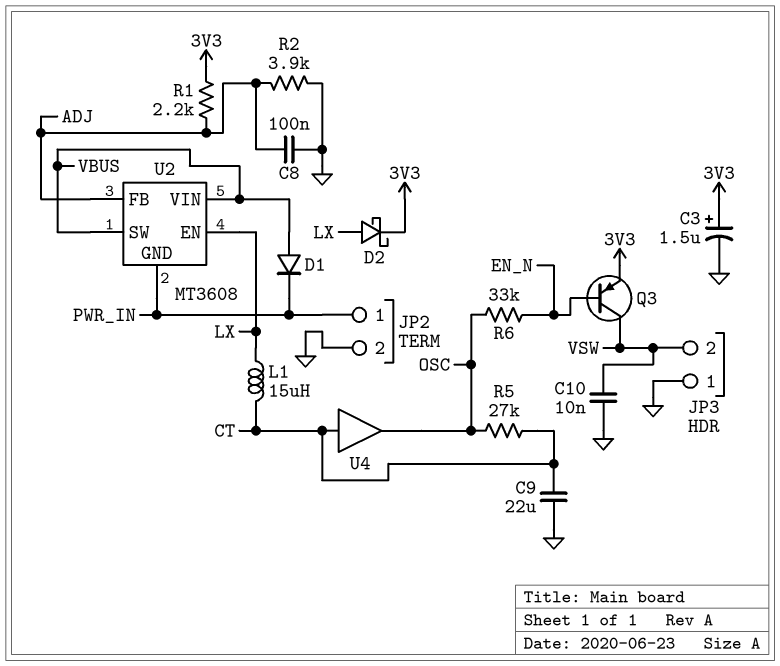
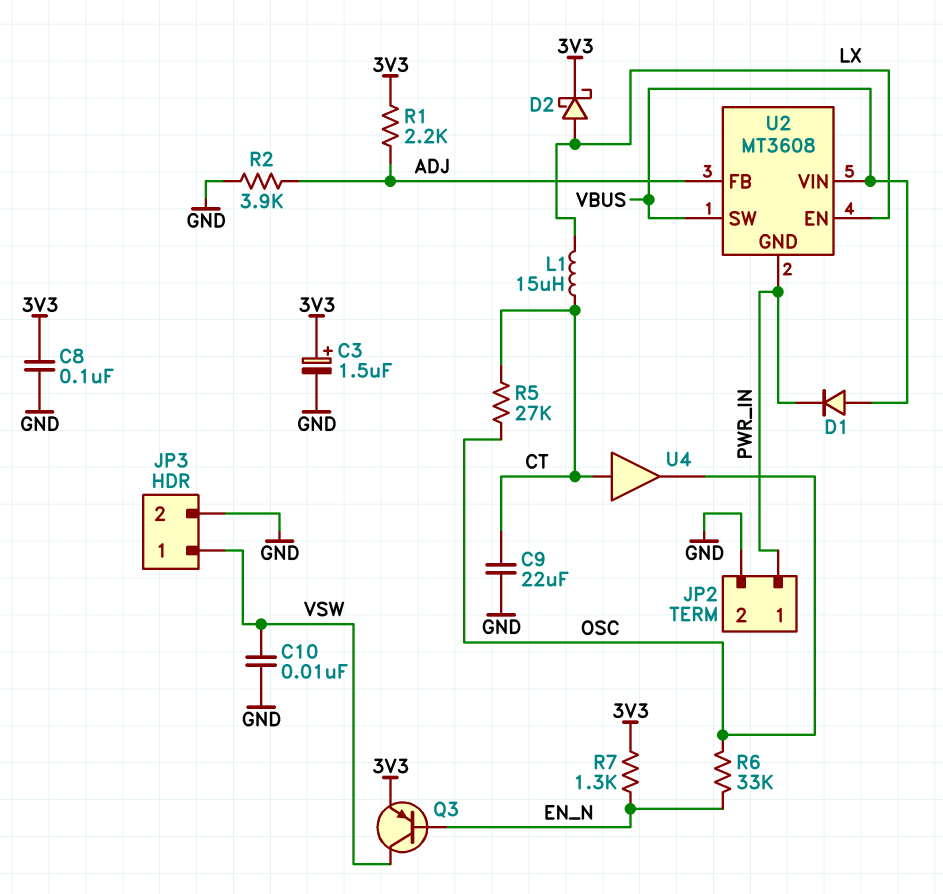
C8: 100nF (ADJ, GND) -> 100nF (3V3, GND)
JP3 pin 1: GND -> VSW
JP3 pin 2: VSW -> GND
R7: none -> 1.3k (3V3, EN_N)

